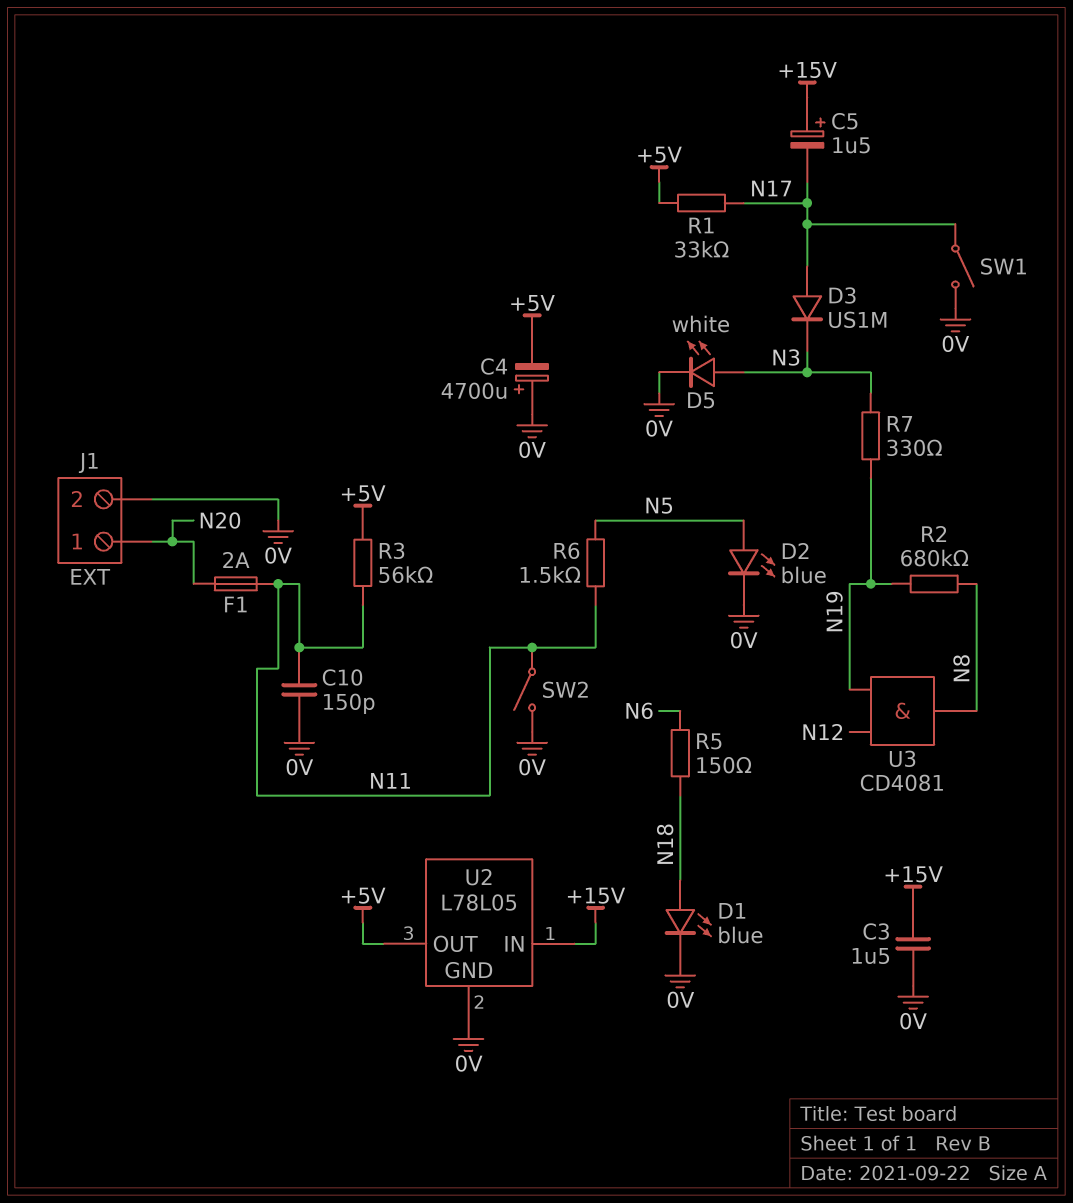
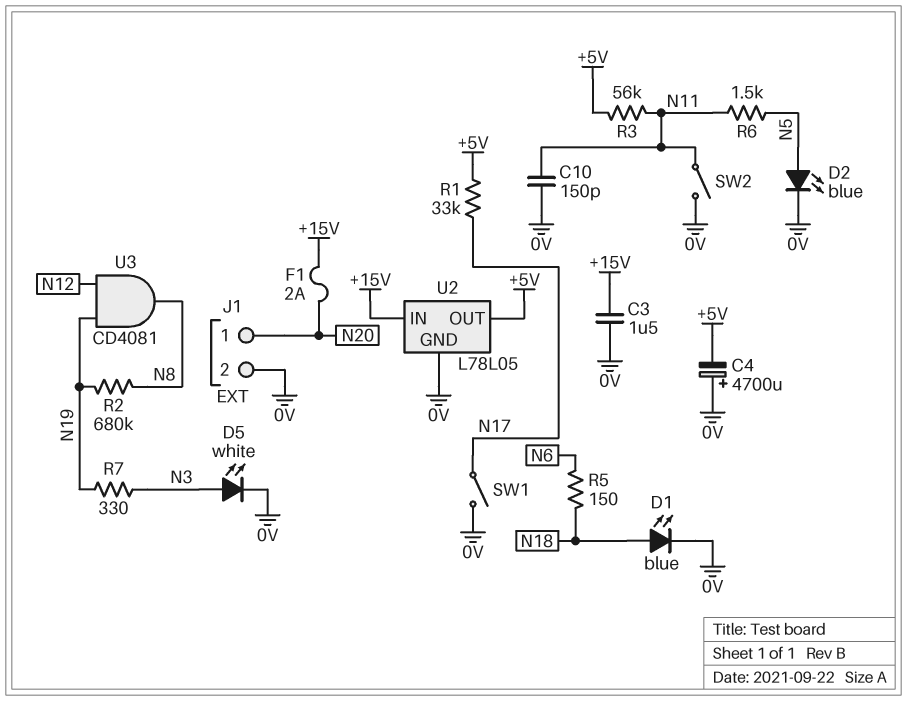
C5: 1.5uF (plus +15V, minus N17) -> none
D3: diode US1M (A N17, K N3) -> none
F1: 2A (N11, N20) -> 2A (+15V, N20)

